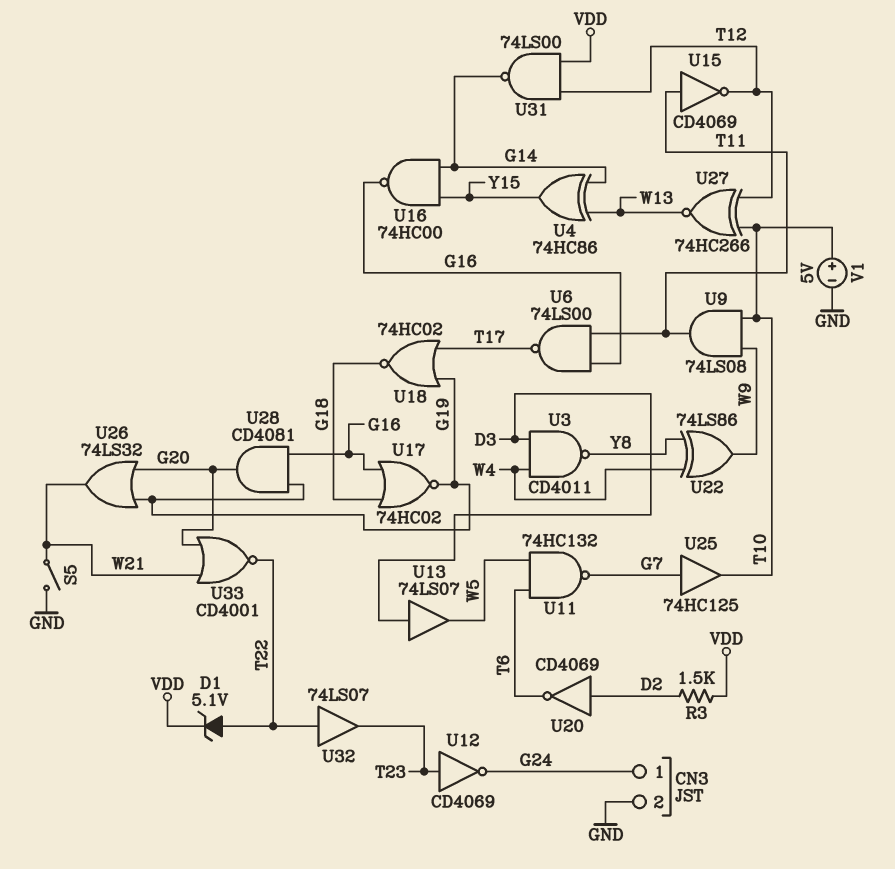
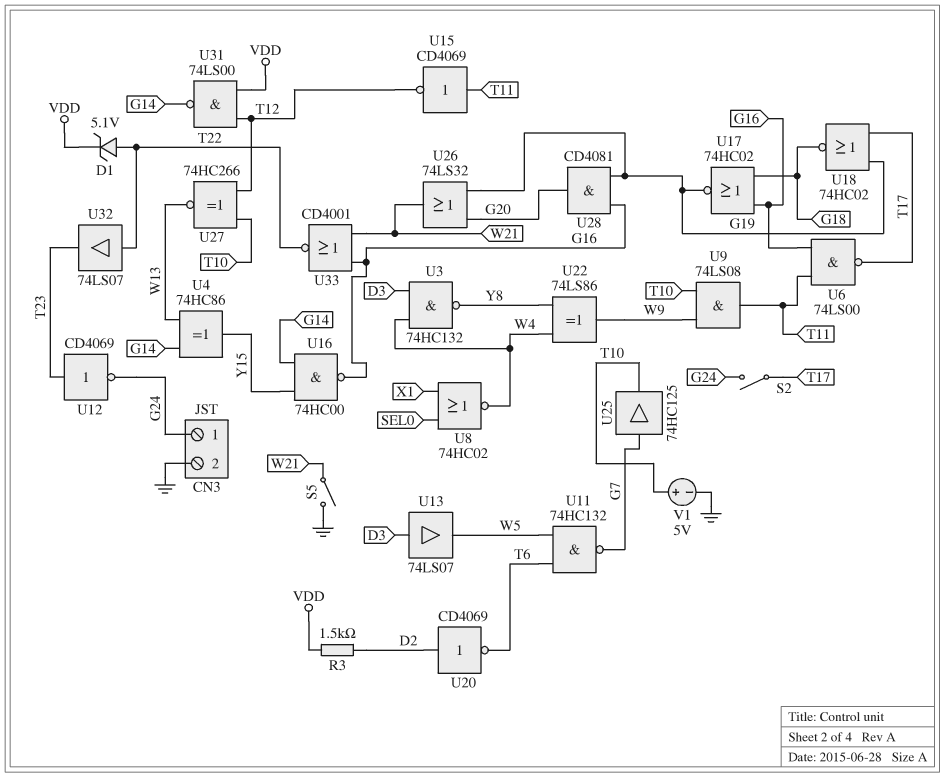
S2: none -> switch (G24, T17)
U3: NAND CD4011 (in D3, in W4, out Y8) -> NAND 74HC132 (in D3, in W4, out Y8)
U8: none -> NOR 74HC02 (in SEL0, in X1, out W4)
U33: NOR CD4001 (in G20, in W21, out T22) -> NOR CD4001 (in G16, in W21, out T22)

